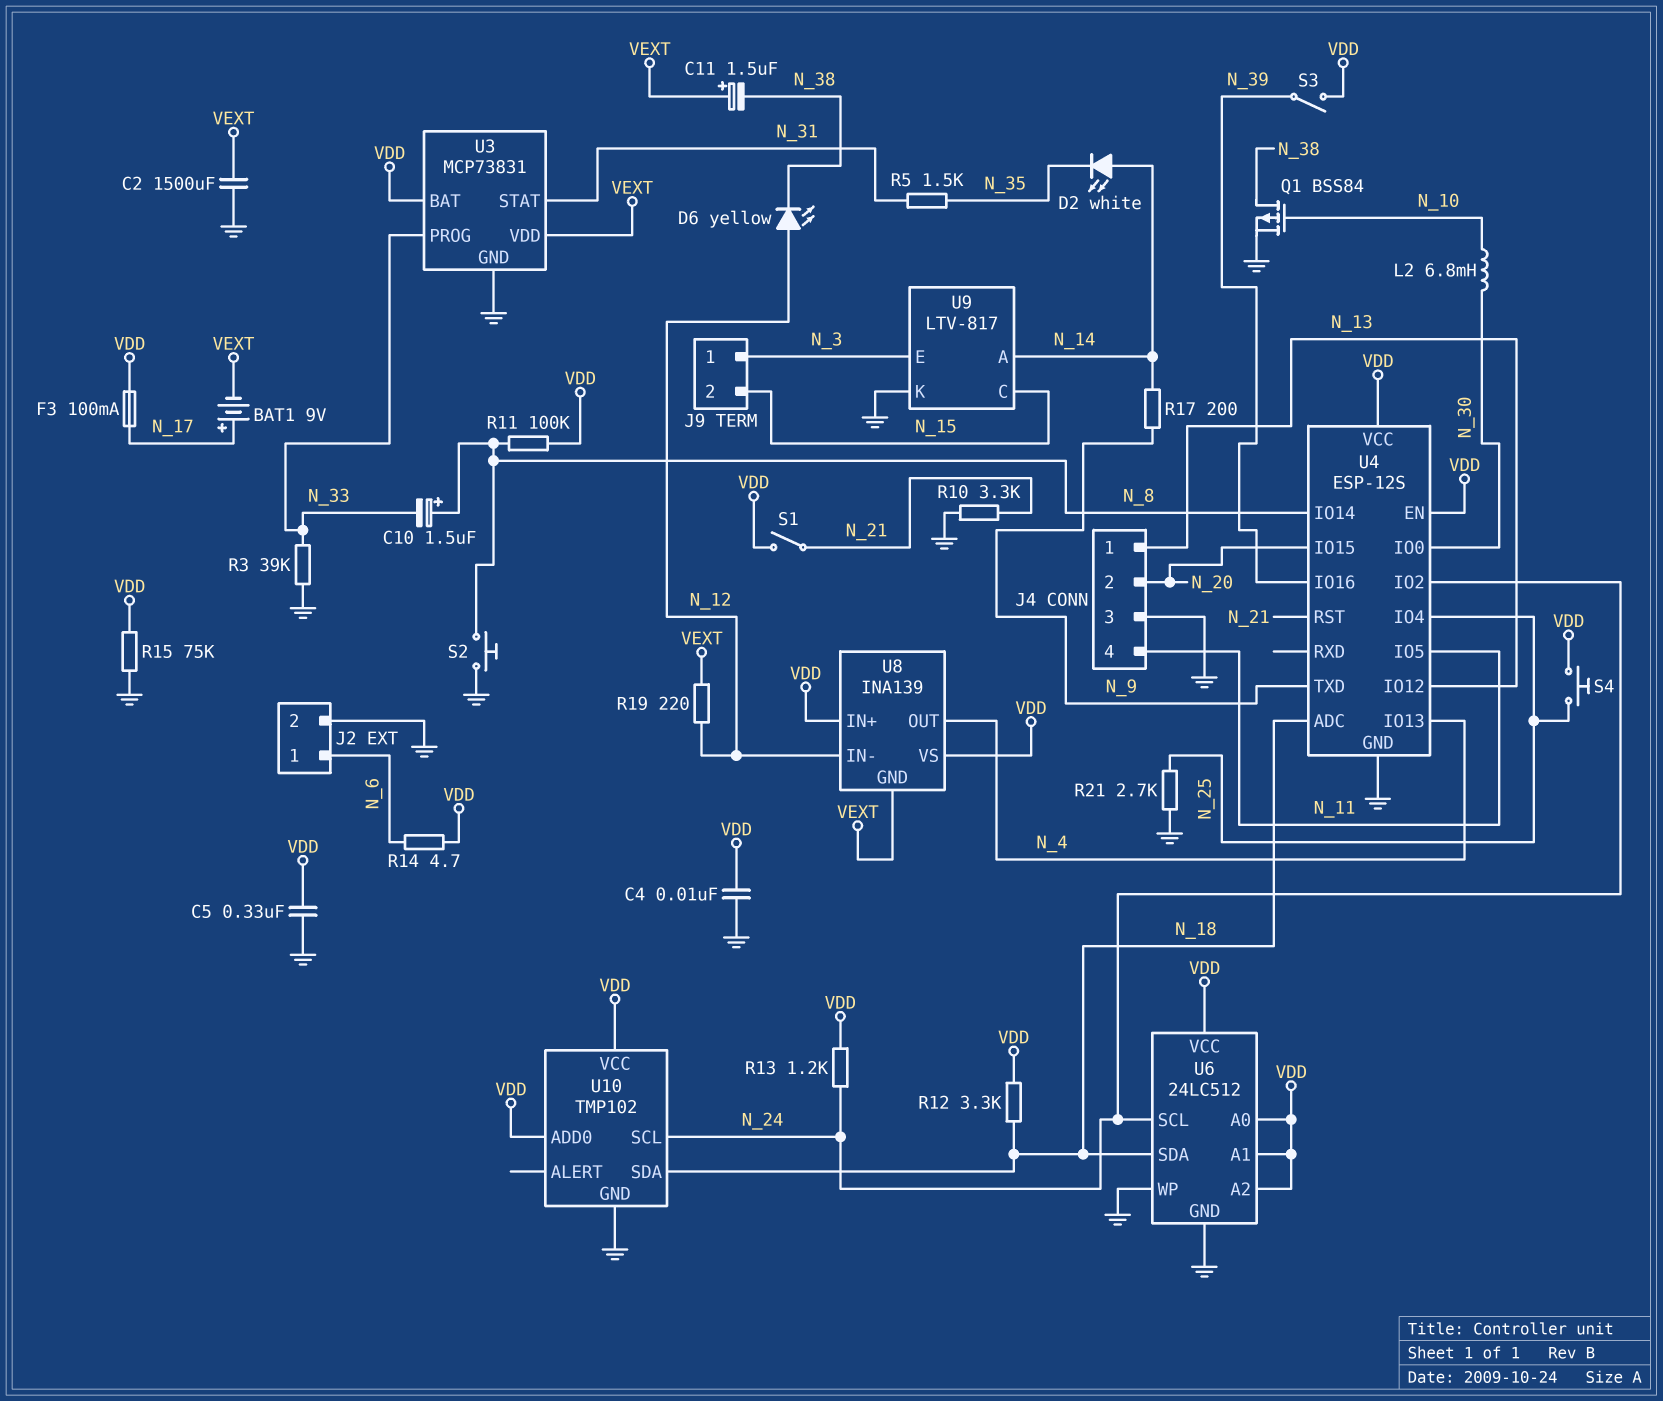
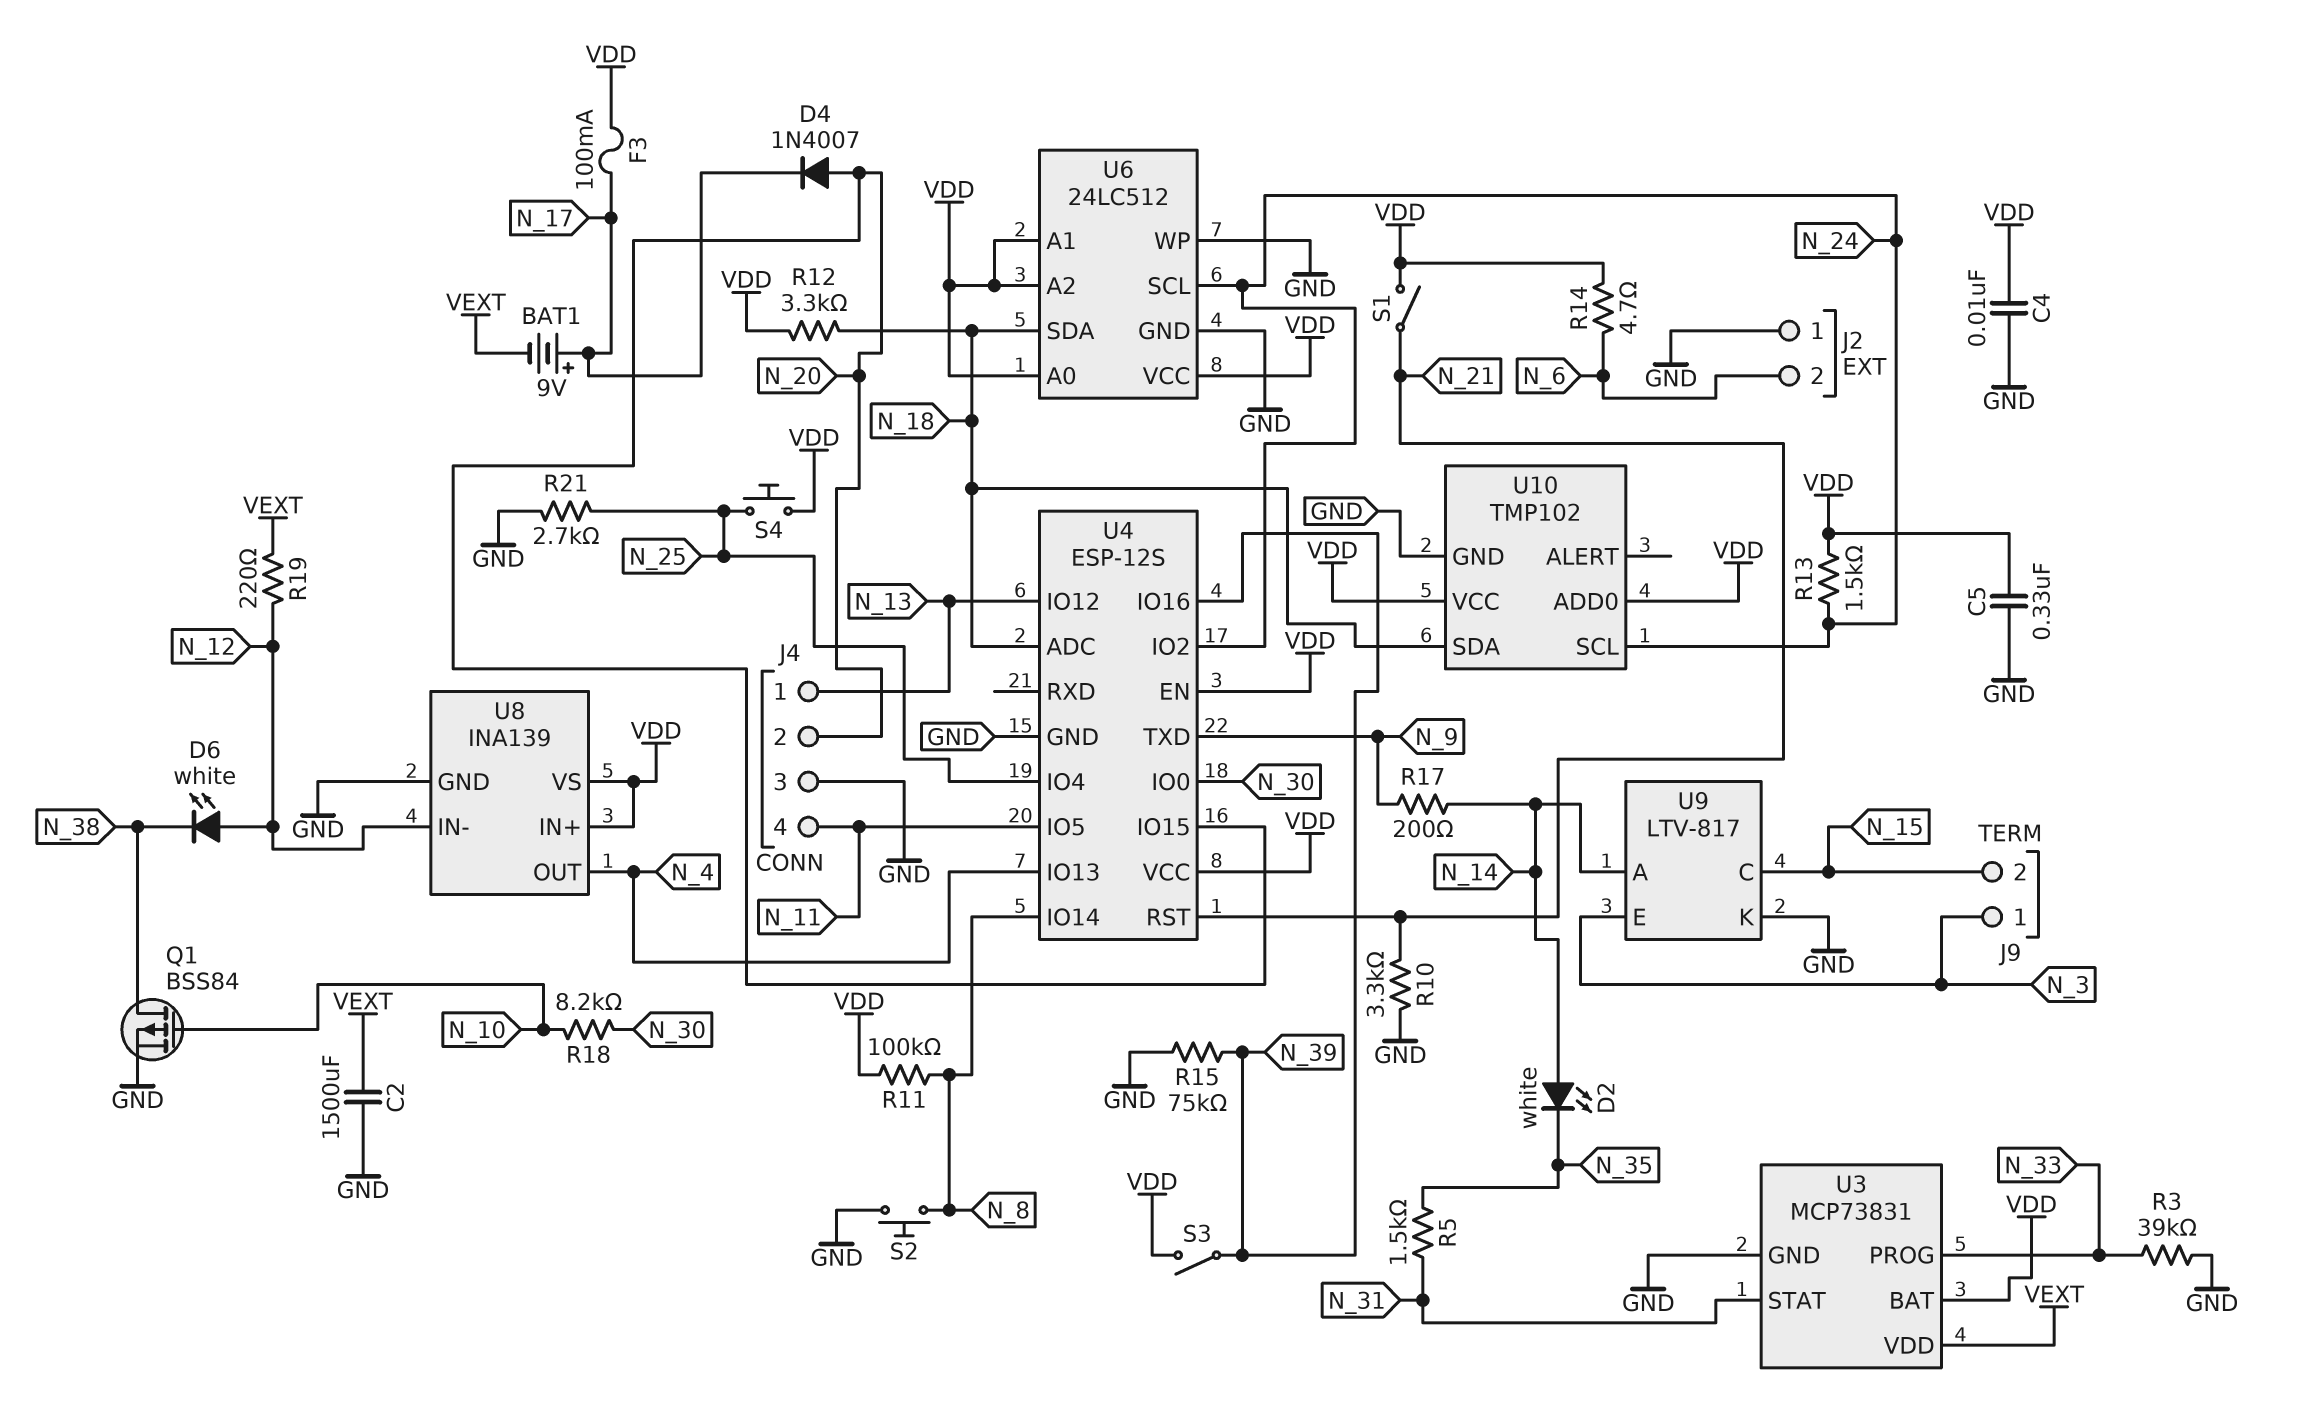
C10: 1.5uF (plus N_8, minus N_33) -> none
C11: 1.5uF (plus VEXT, minus N_38) -> none
D4: none -> diode 1N4007 (A N_20, K N_17)
D6: LED yellow (A N_12, K N_38) -> LED white (A N_12, K N_38)
J2 pin 1: N_6 -> GND
J2 pin 2: GND -> N_6
L2: 6.8mH (N_10, N_30) -> none
R13: 1.2k (N_24, VDD) -> 1.5k (N_24, VDD)
R15: 75k (GND, VDD) -> 75k (GND, N_39)
R18: none -> 8.2k (N_10, N_30)
U8 pin GND: VEXT -> GND

